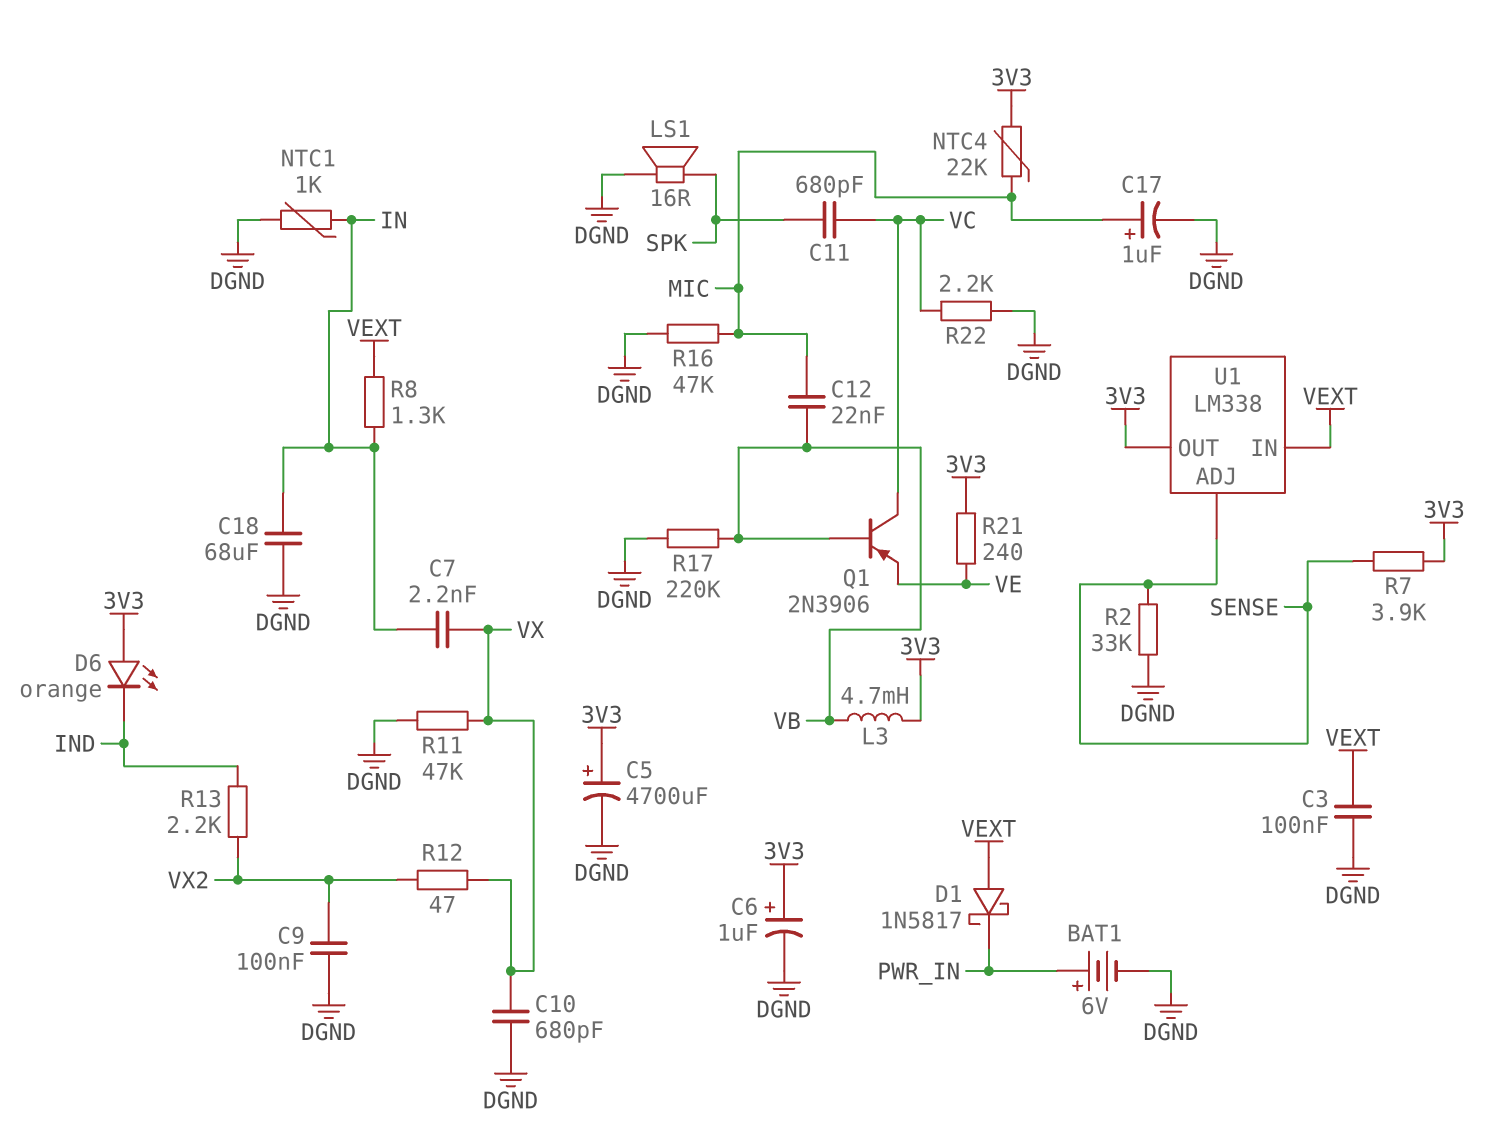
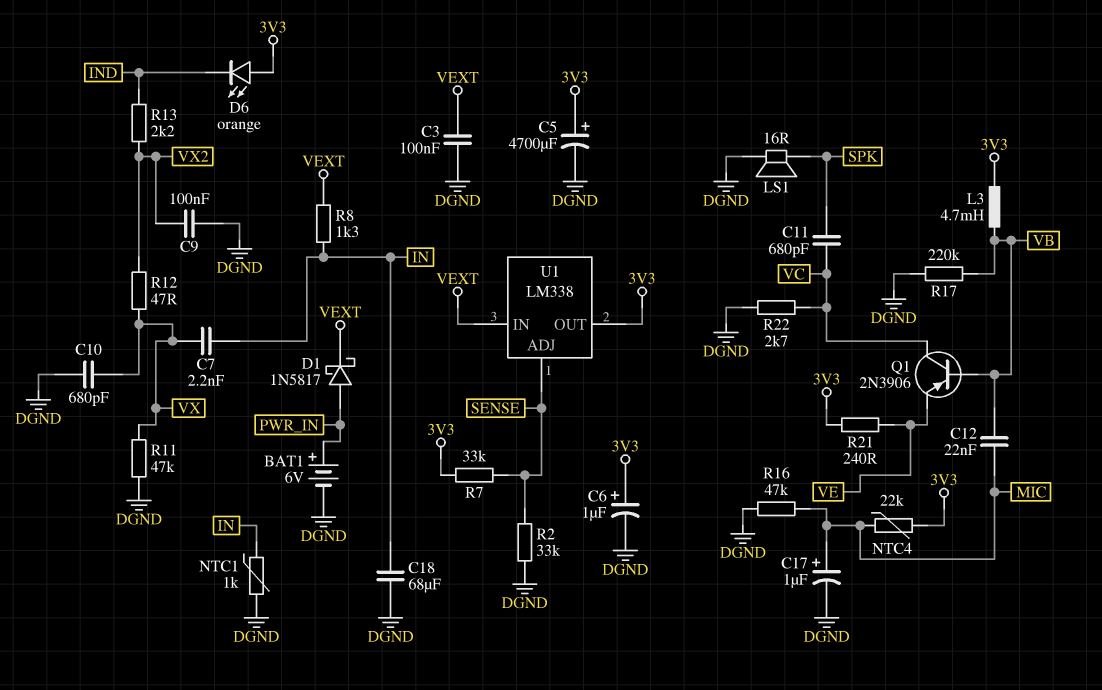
D1: schottky 1N5817 (A VEXT, K PWR_IN) -> schottky 1N5817 (A PWR_IN, K VEXT)
R7: 3.9k (3V3, SENSE) -> 33k (3V3, SENSE)
R22: 2.2k (DGND, VC) -> 2.7k (DGND, VC)

